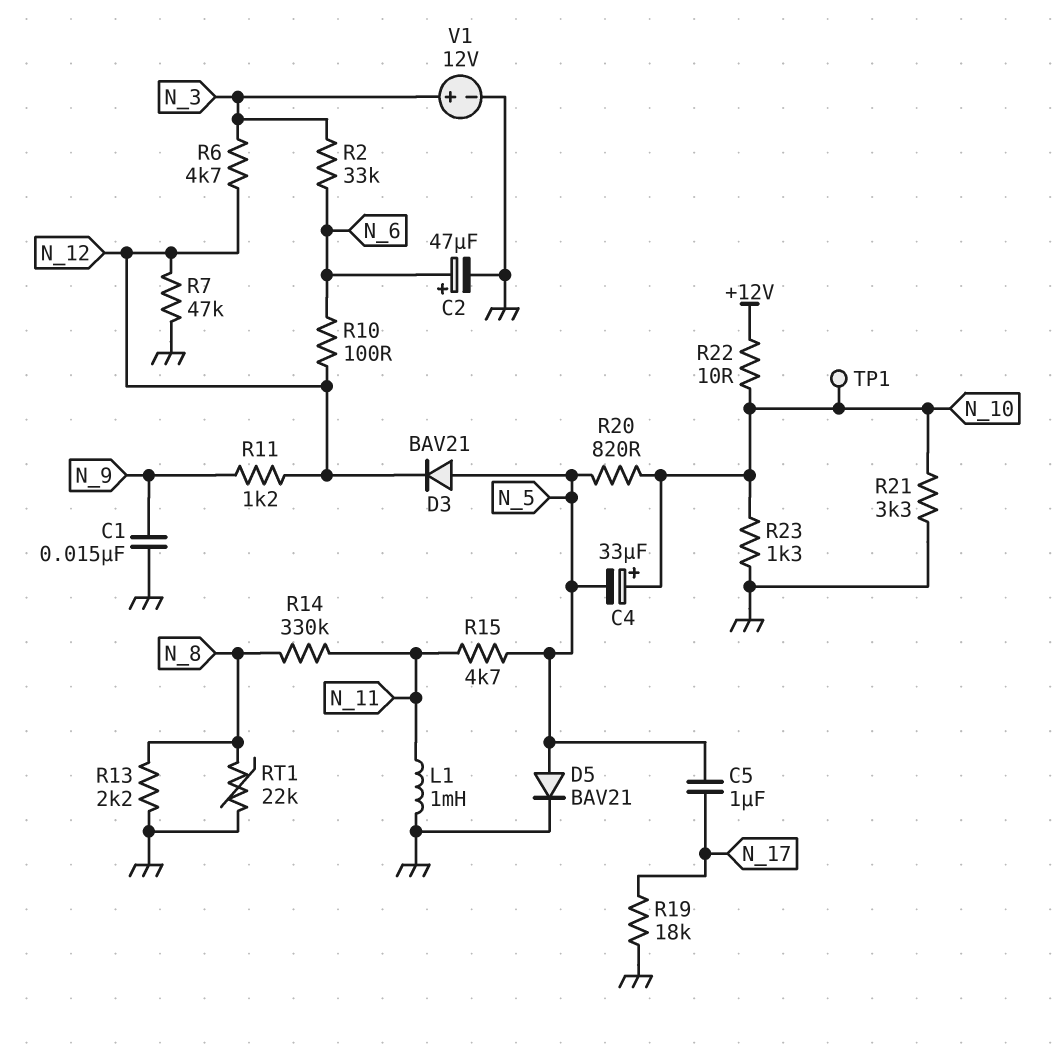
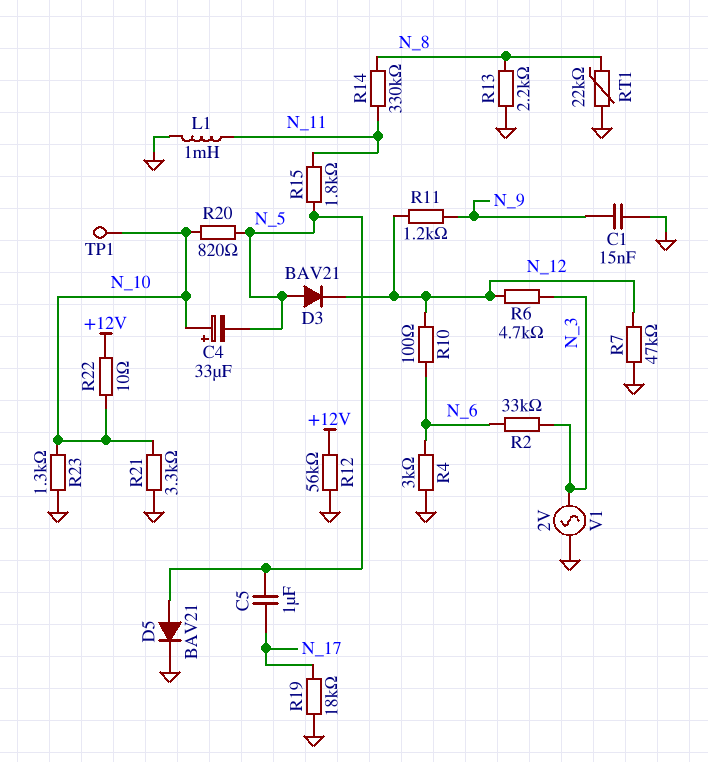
C2: 47uF (plus N_6, minus GND) -> none
R4: none -> 3k (GND, N_6)
R12: none -> 56k (+12V, GND)
R15: 4.7k (N_5, N_11) -> 1.8k (N_5, N_11)
V1: 12V (plus N_3, minus GND) -> AC 2V (GND, N_3)

